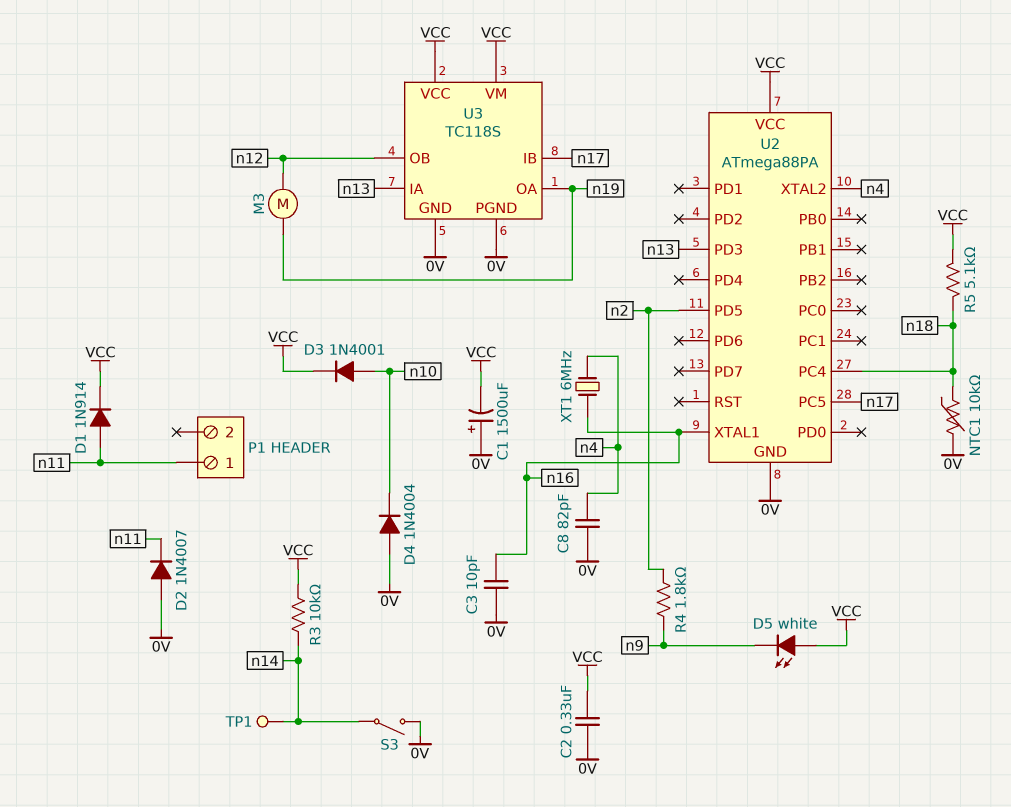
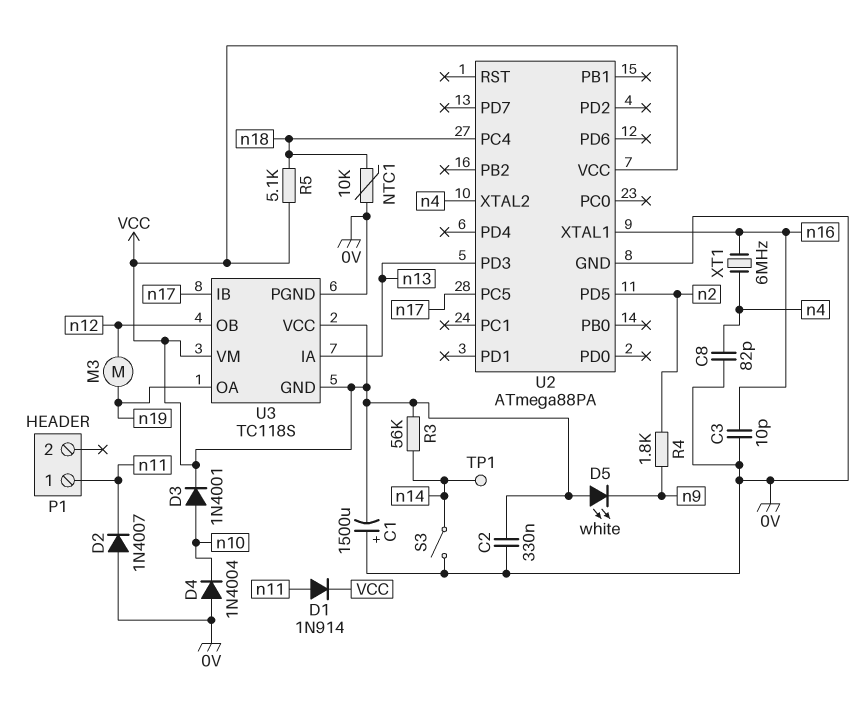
R3: 10k (VCC, n14) -> 56k (VCC, n14)
U3 pin GND: 0V -> VCC

